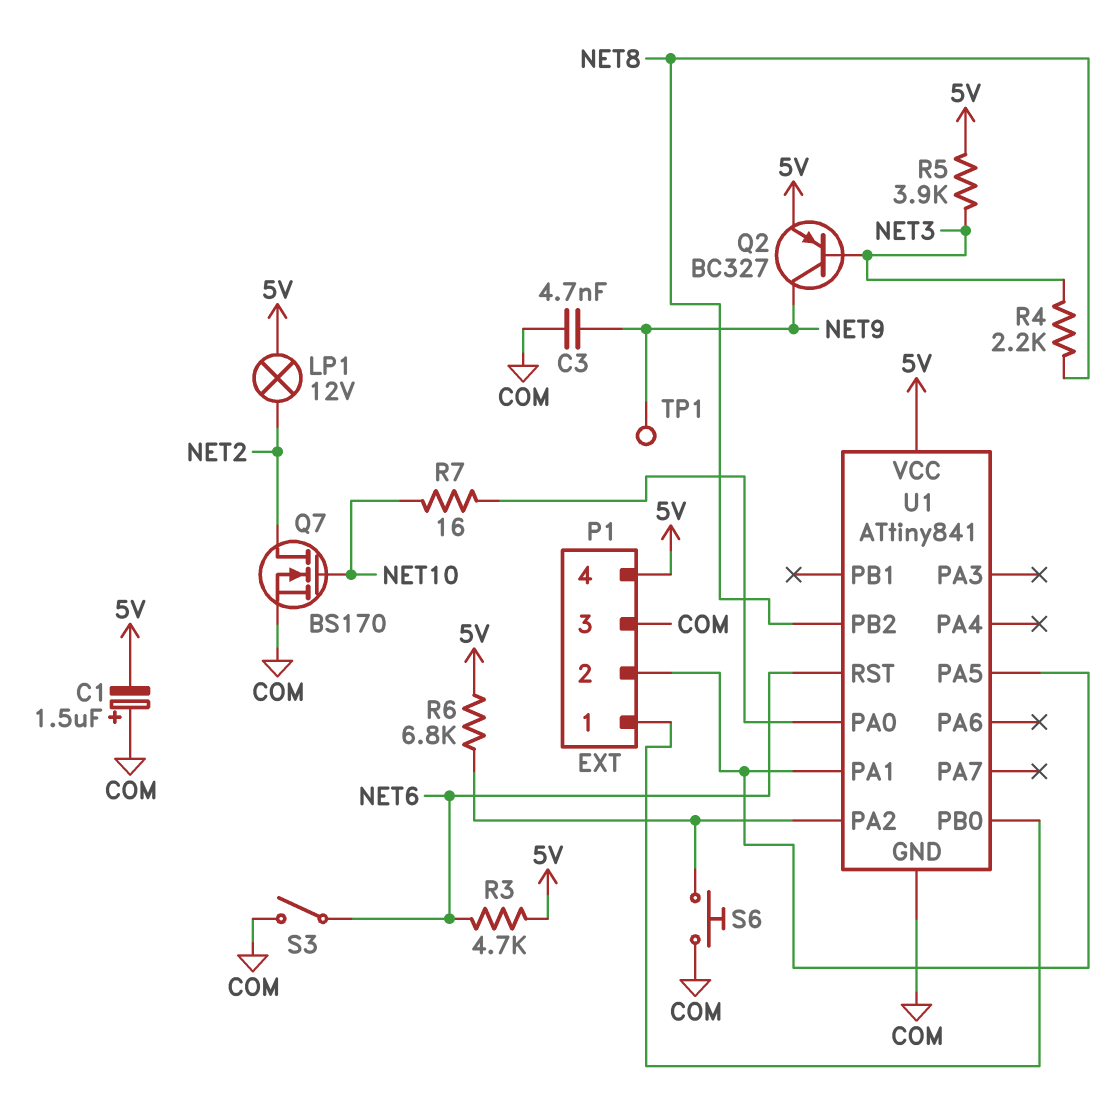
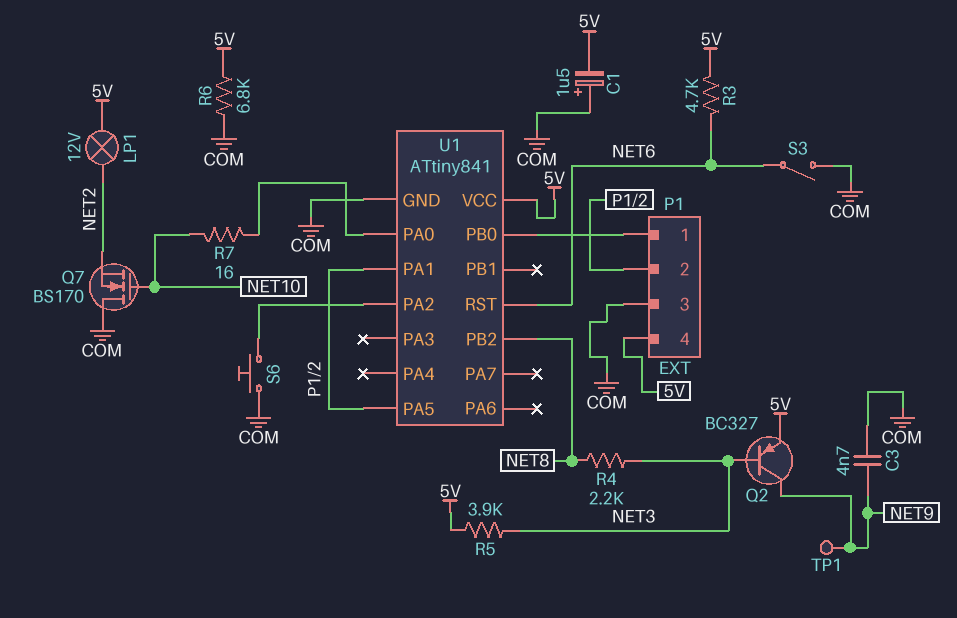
Q7: NMOS BS170 (G NET10, D NET2, S COM) -> NMOS BS170 (G NET10, D COM, S NET2)
R6: 6.8k (5V, U1/PA2) -> 6.8k (5V, COM)

